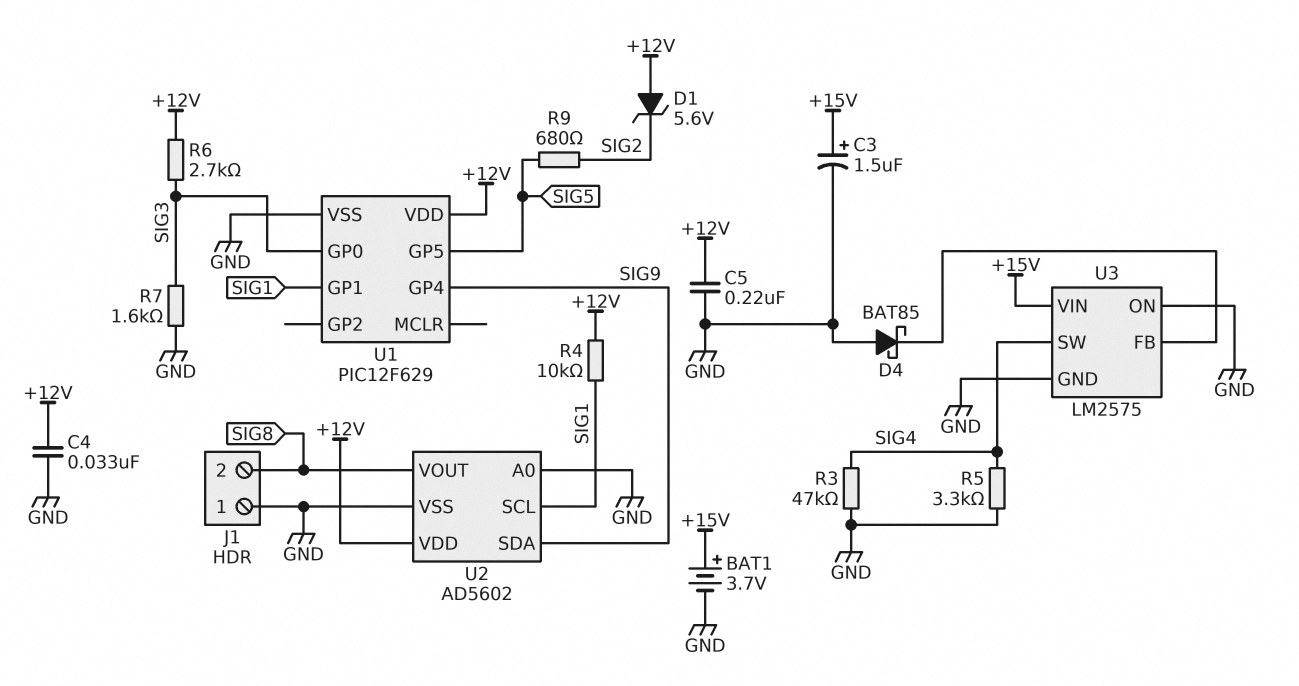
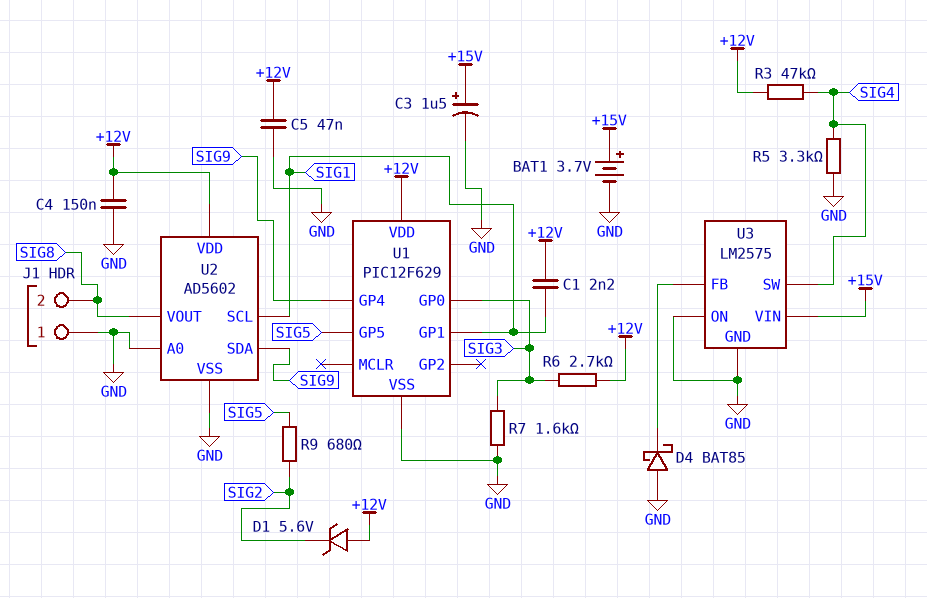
C1: none -> 2.2nF (+12V, SIG1)
C4: 33nF (+12V, GND) -> 150nF (+12V, GND)
C5: 220nF (+12V, GND) -> 47nF (+12V, GND)
R3: 47k (GND, SIG4) -> 47k (+12V, SIG4)
R4: 10k (+12V, SIG1) -> none

